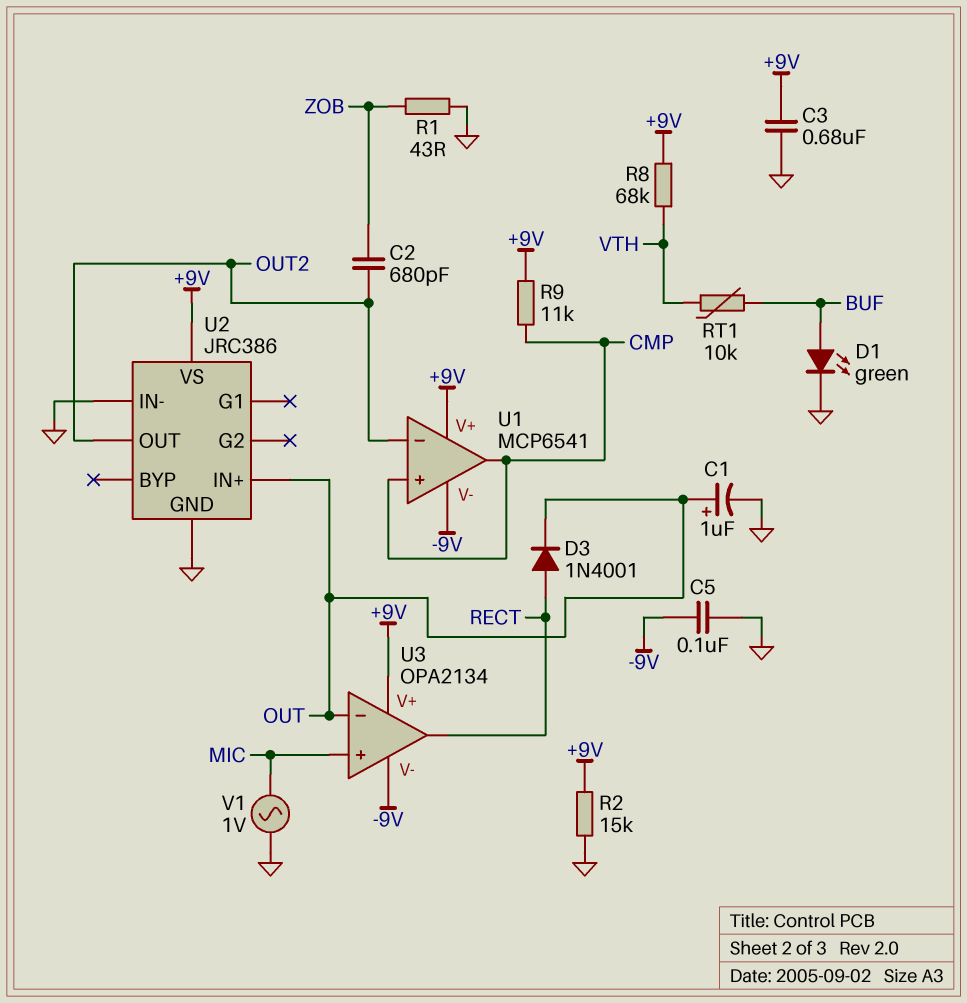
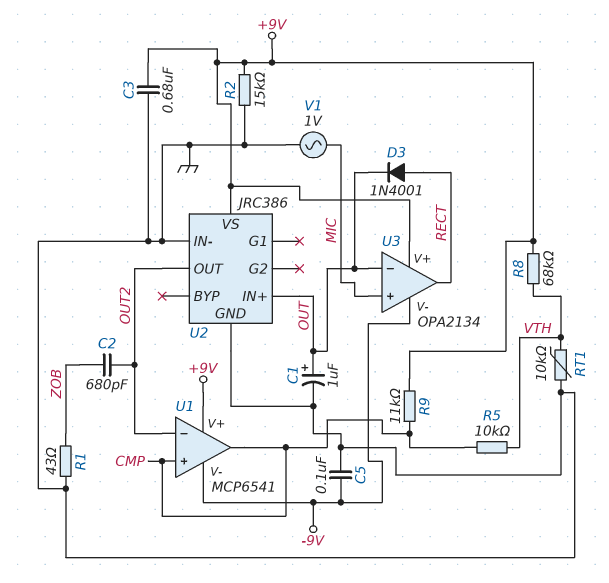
D1: LED green (A BUF, K GND) -> none
R5: none -> 10k (CMP, VTH)
RT1: 10k (BUF, VTH) -> 10k (GND, VTH)

